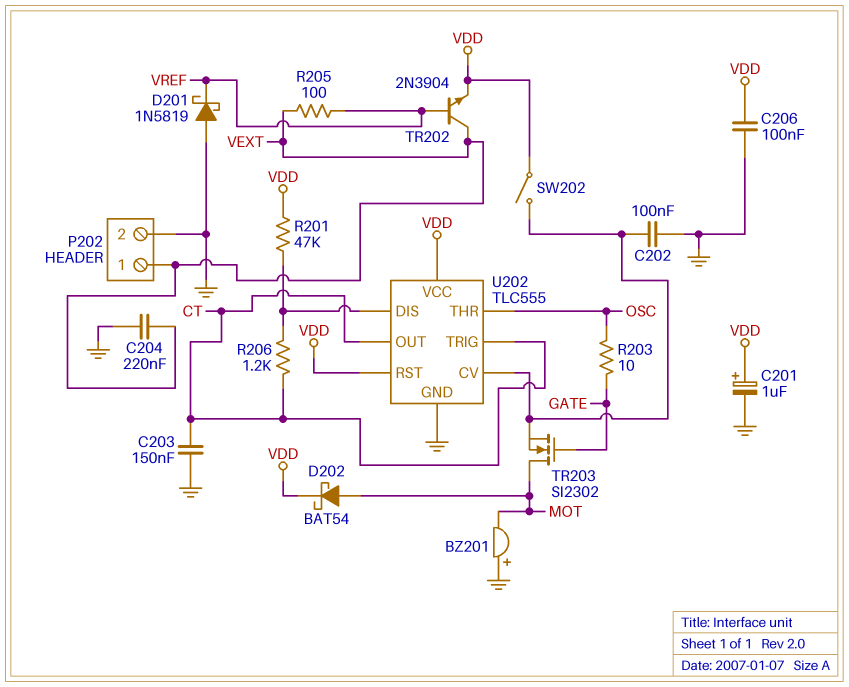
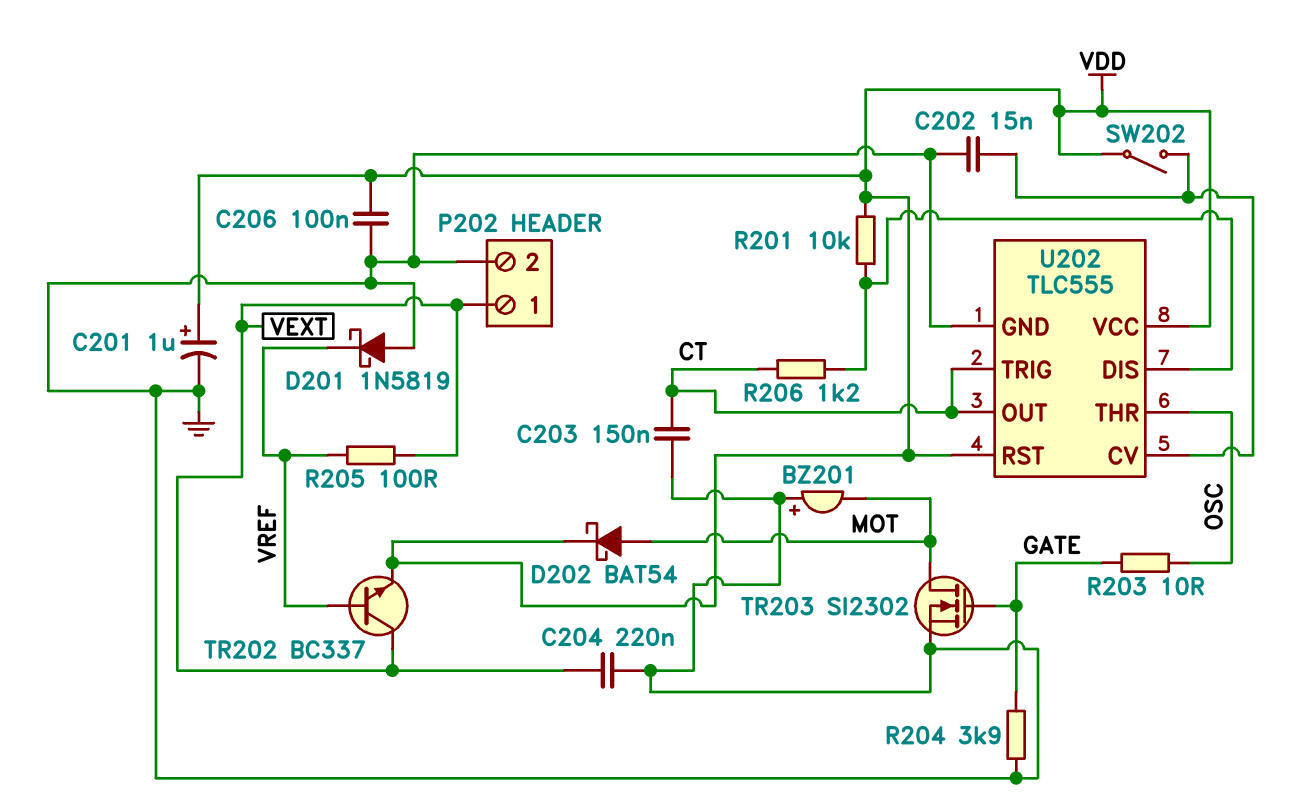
C202: 100nF (GND, U202/CV) -> 15nF (GND, U202/CV)
R201: 47k (U202/DIS, VDD) -> 10k (U202/DIS, VDD)
R204: none -> 3.9k (GATE, GND)
TR202: NPN 2N3904 (B VREF, C VEXT, E VDD) -> NPN BC337 (B VREF, C VEXT, E VDD)
TR203: NMOS SI2302 (G GATE, D MOT, S U202/CV) -> NMOS SI2302 (G GATE, D MOT, S GND)

